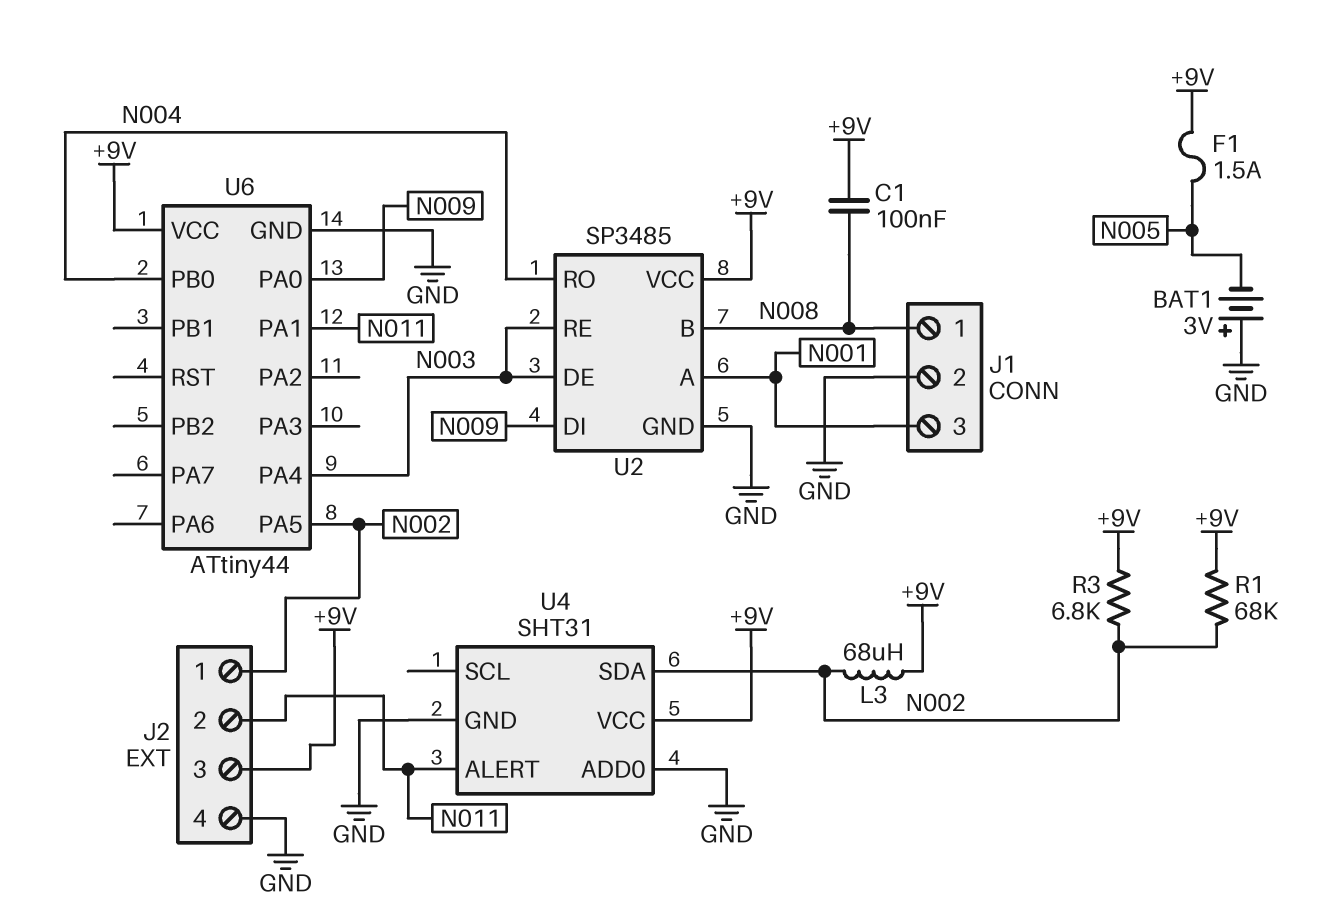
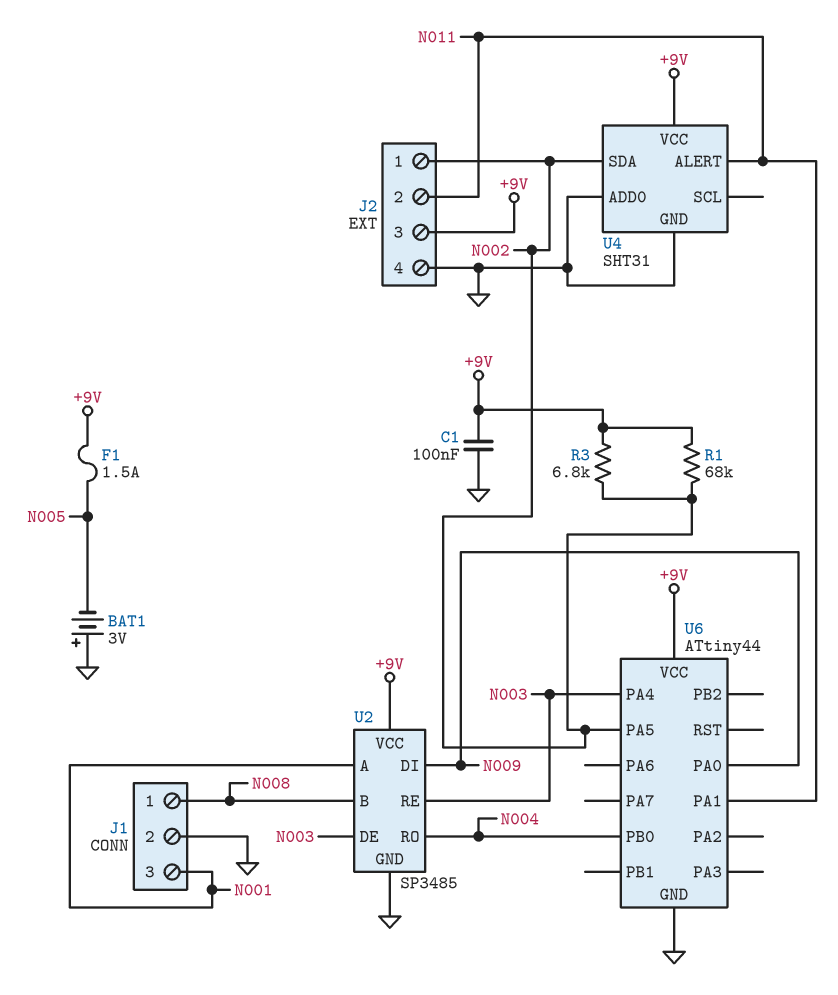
C1: 100nF (+9V, N008) -> 100nF (+9V, GND)
L3: 68uH (+9V, N002) -> none

